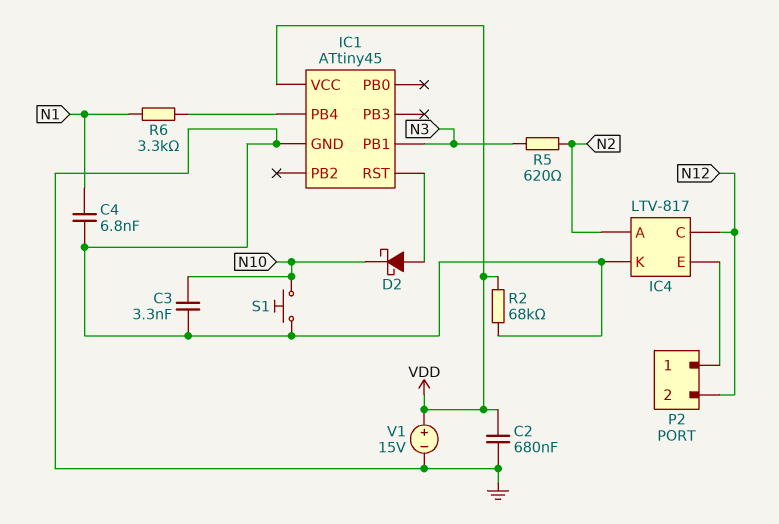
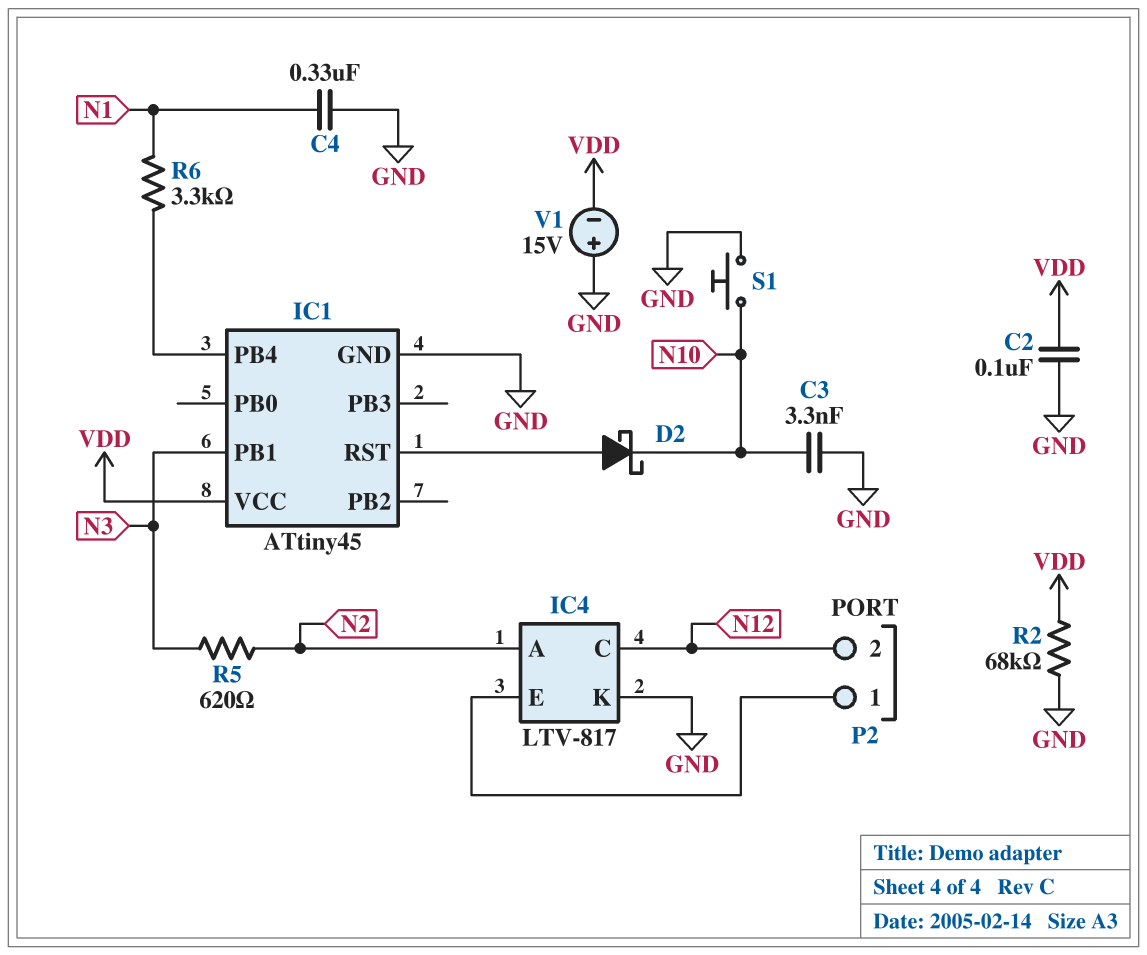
C2: 680nF (GND, VDD) -> 100nF (GND, VDD)
C4: 6.8nF (GND, N1) -> 330nF (GND, N1)
V1: 15V (plus VDD, minus GND) -> 15V (plus GND, minus VDD)

